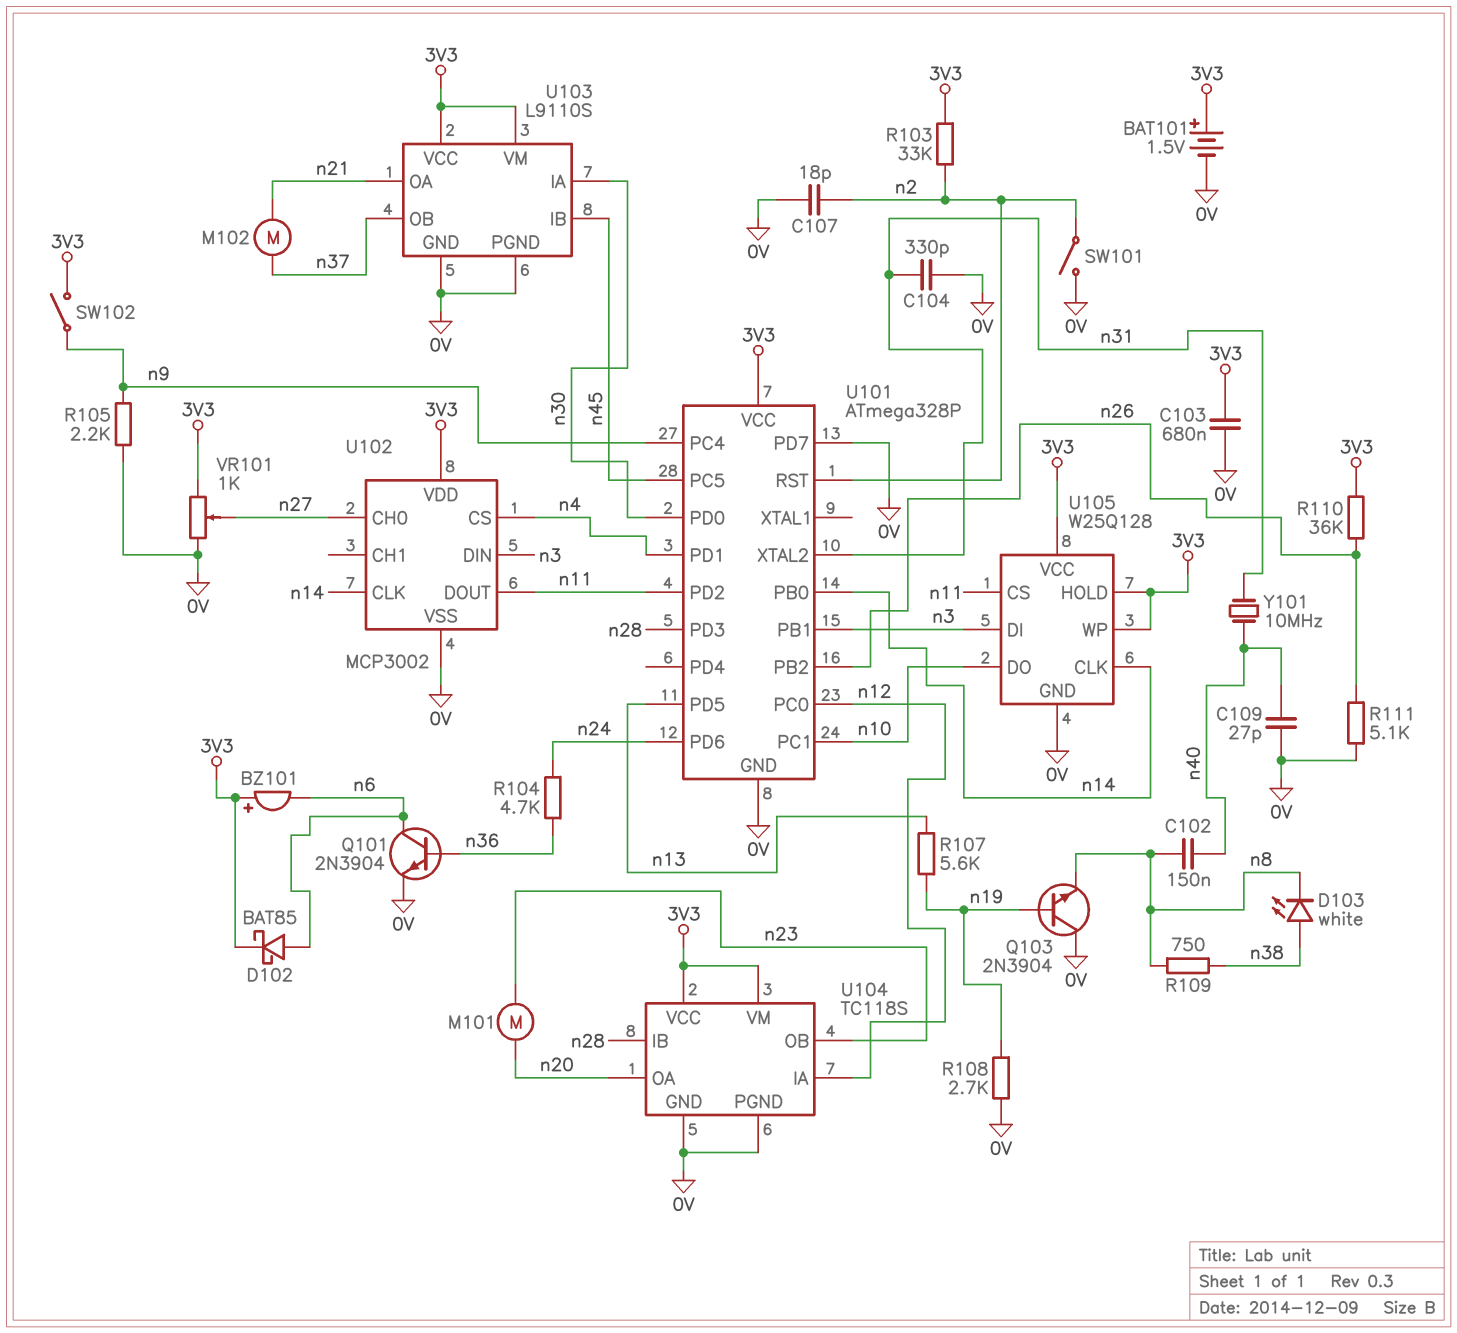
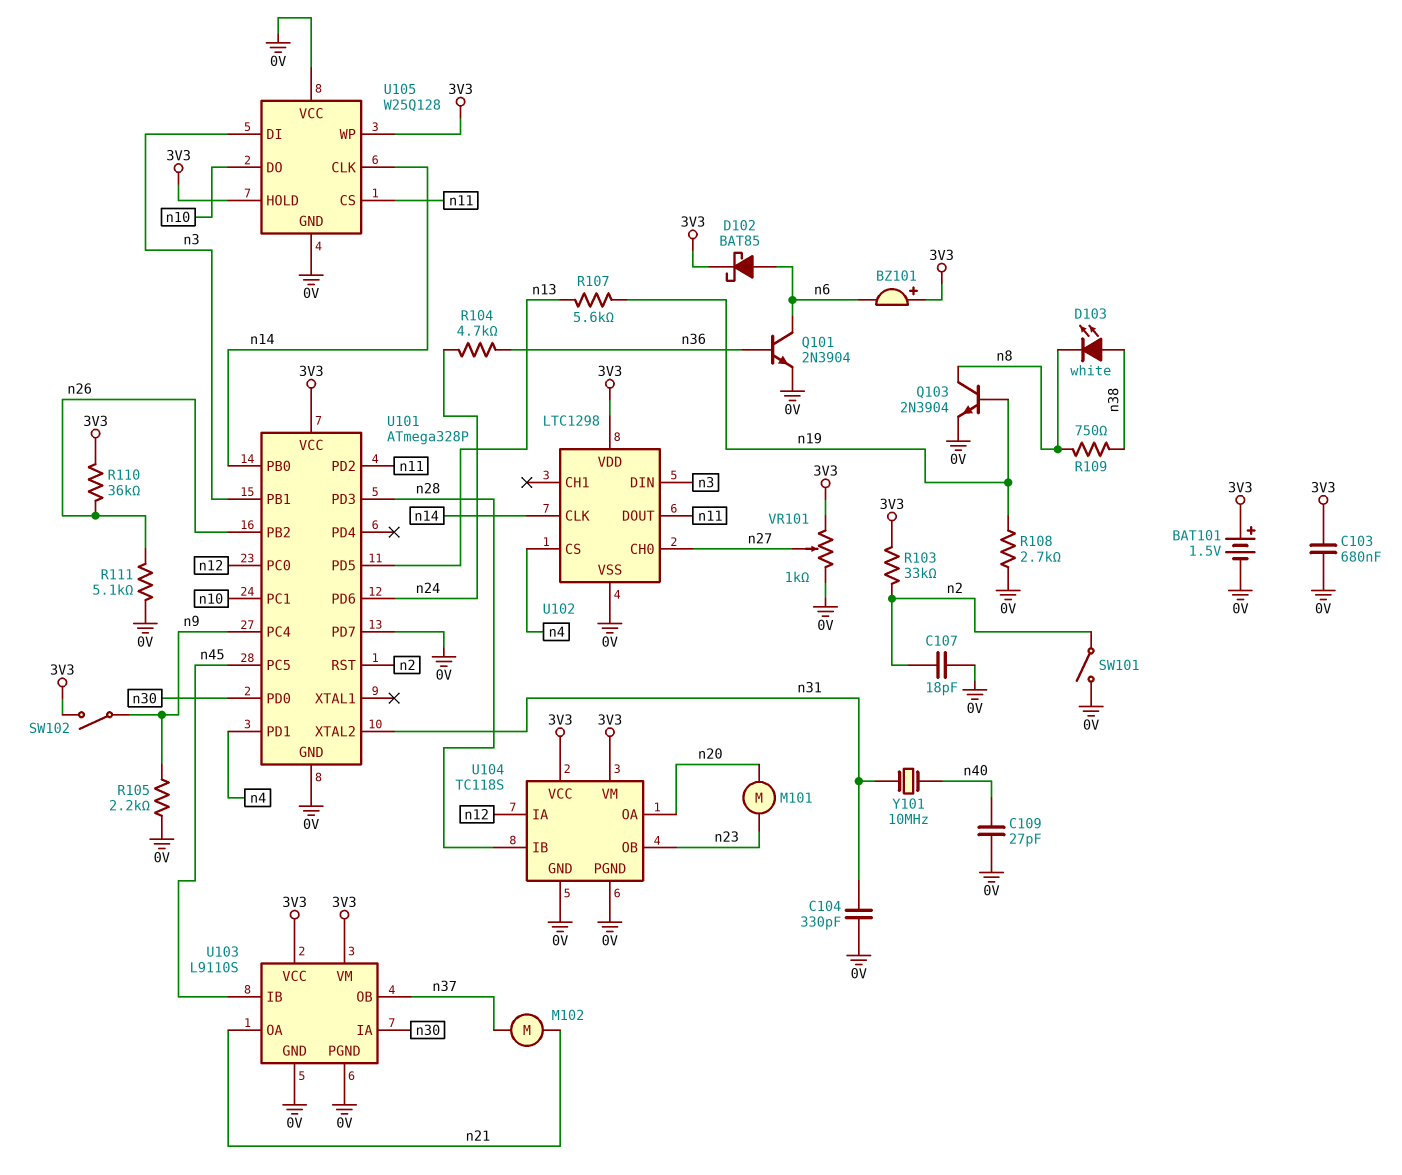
C102: 150nF (n8, n40) -> none
Q103: NPN 2N3904 (B n19, C 0V, E n8) -> NPN 2N3904 (B n19, C n8, E 0V)
U102: MCP3002 -> LTC1298
U105 pin VCC: 3V3 -> 0V

